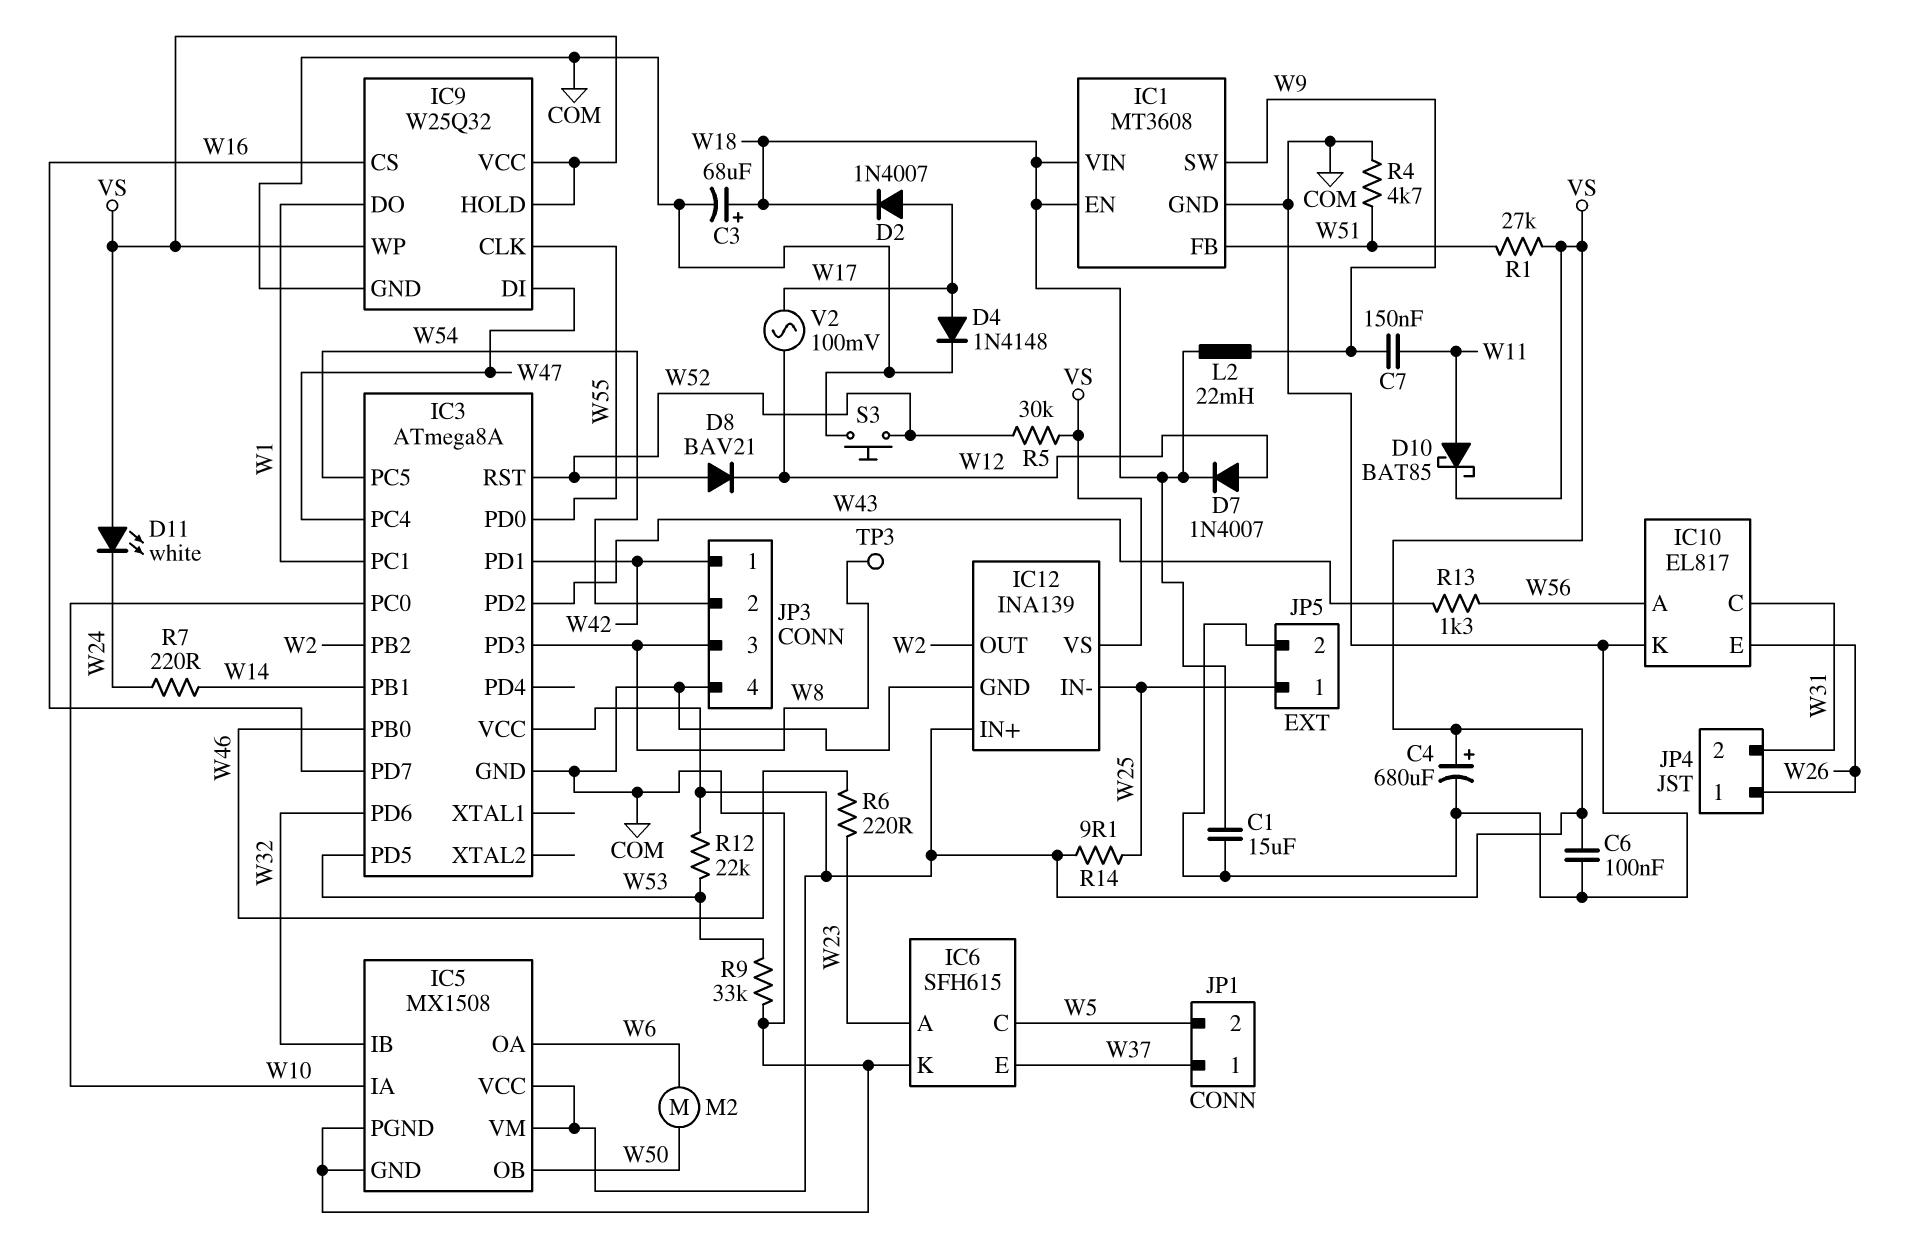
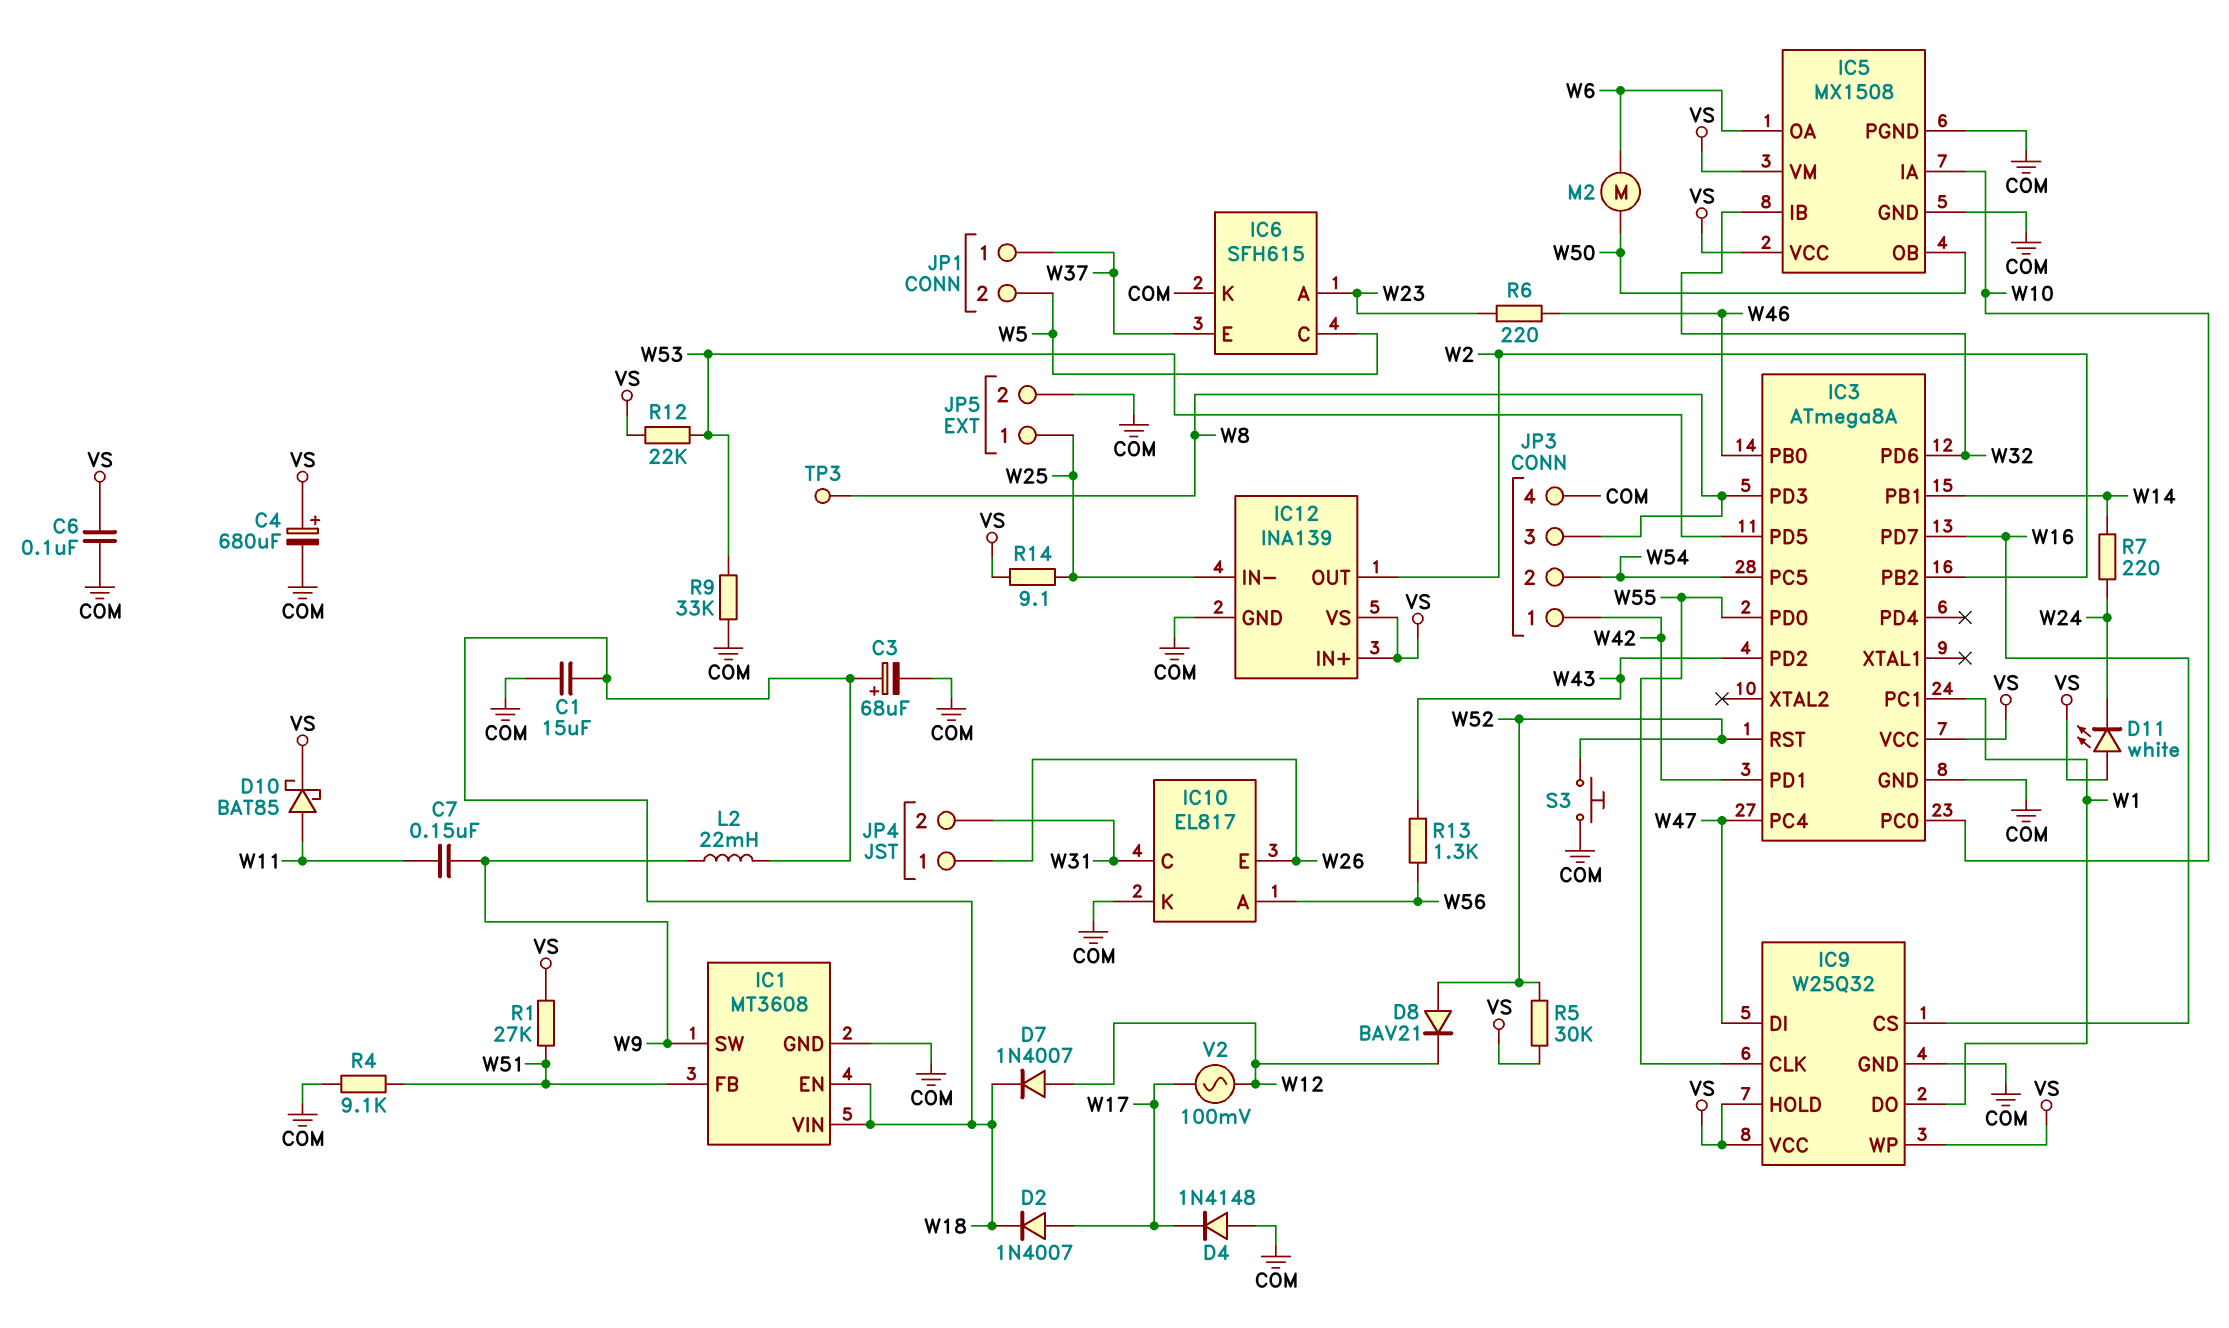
D4: diode 1N4148 (A W17, K COM) -> diode 1N4148 (A COM, K W17)
R4: 4.7k (COM, W51) -> 9.1k (COM, W51)

